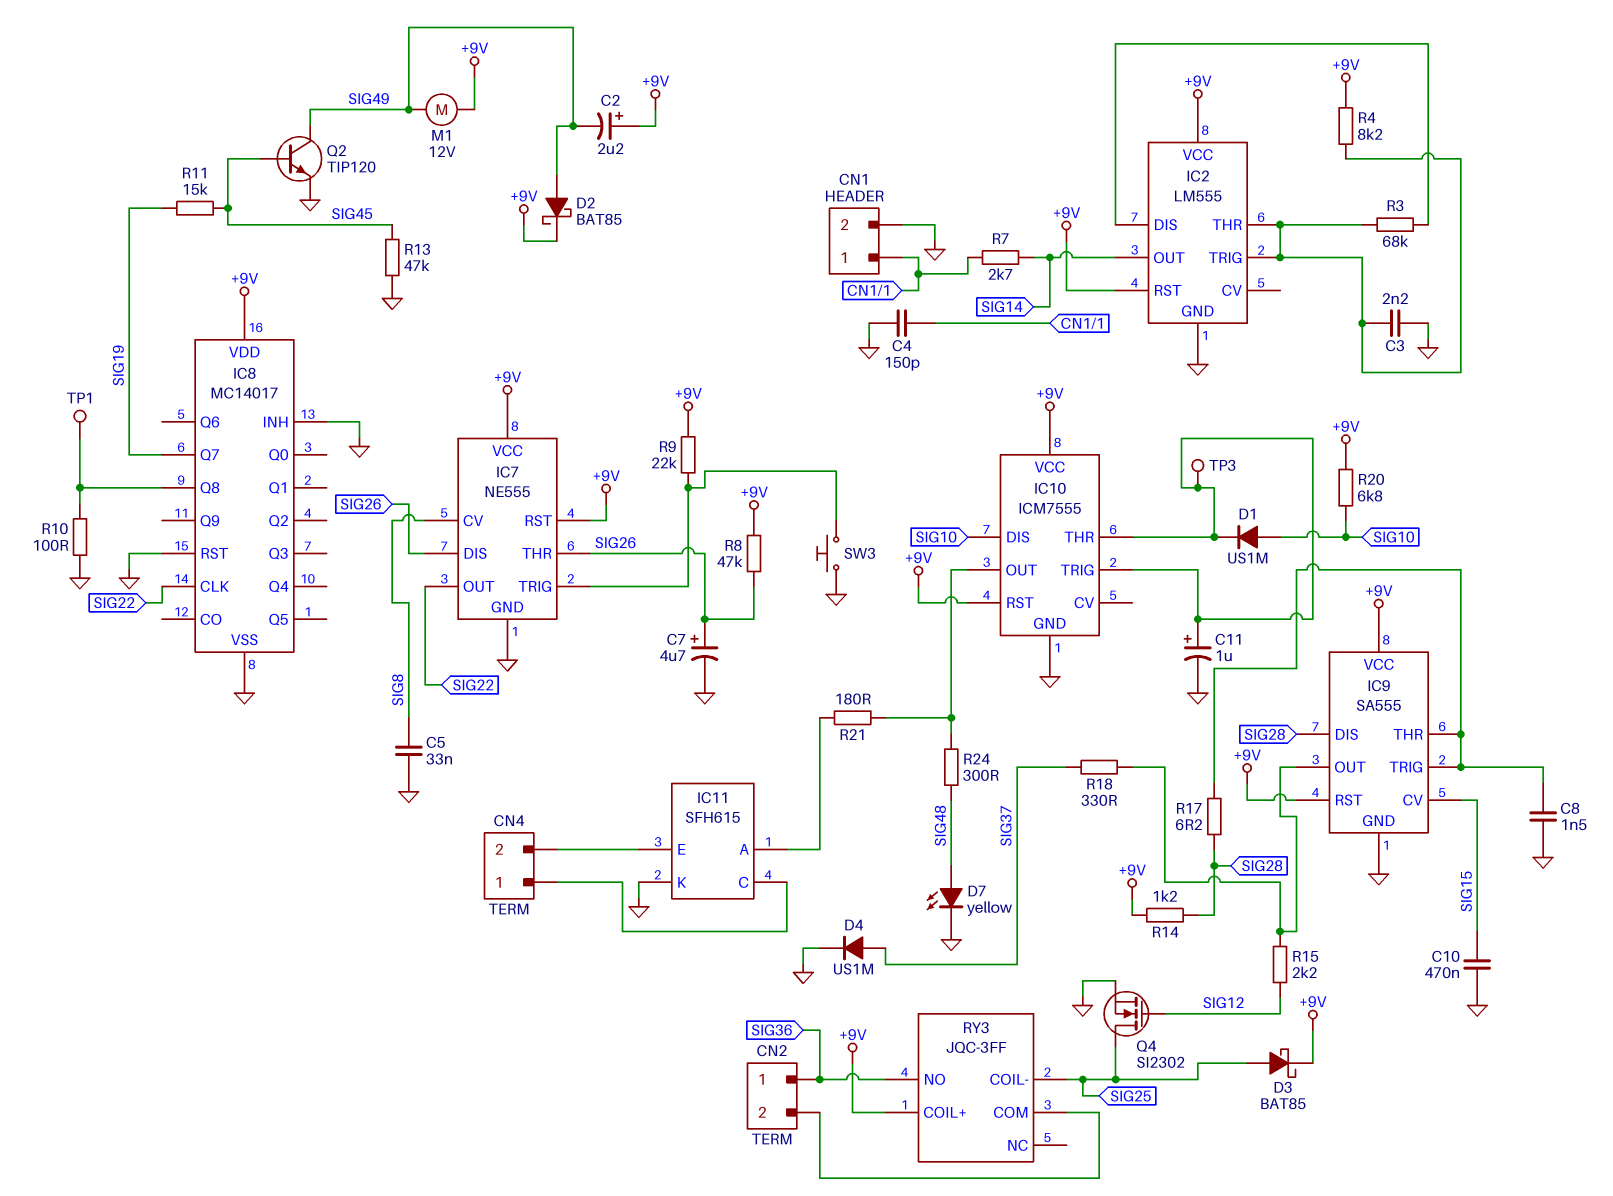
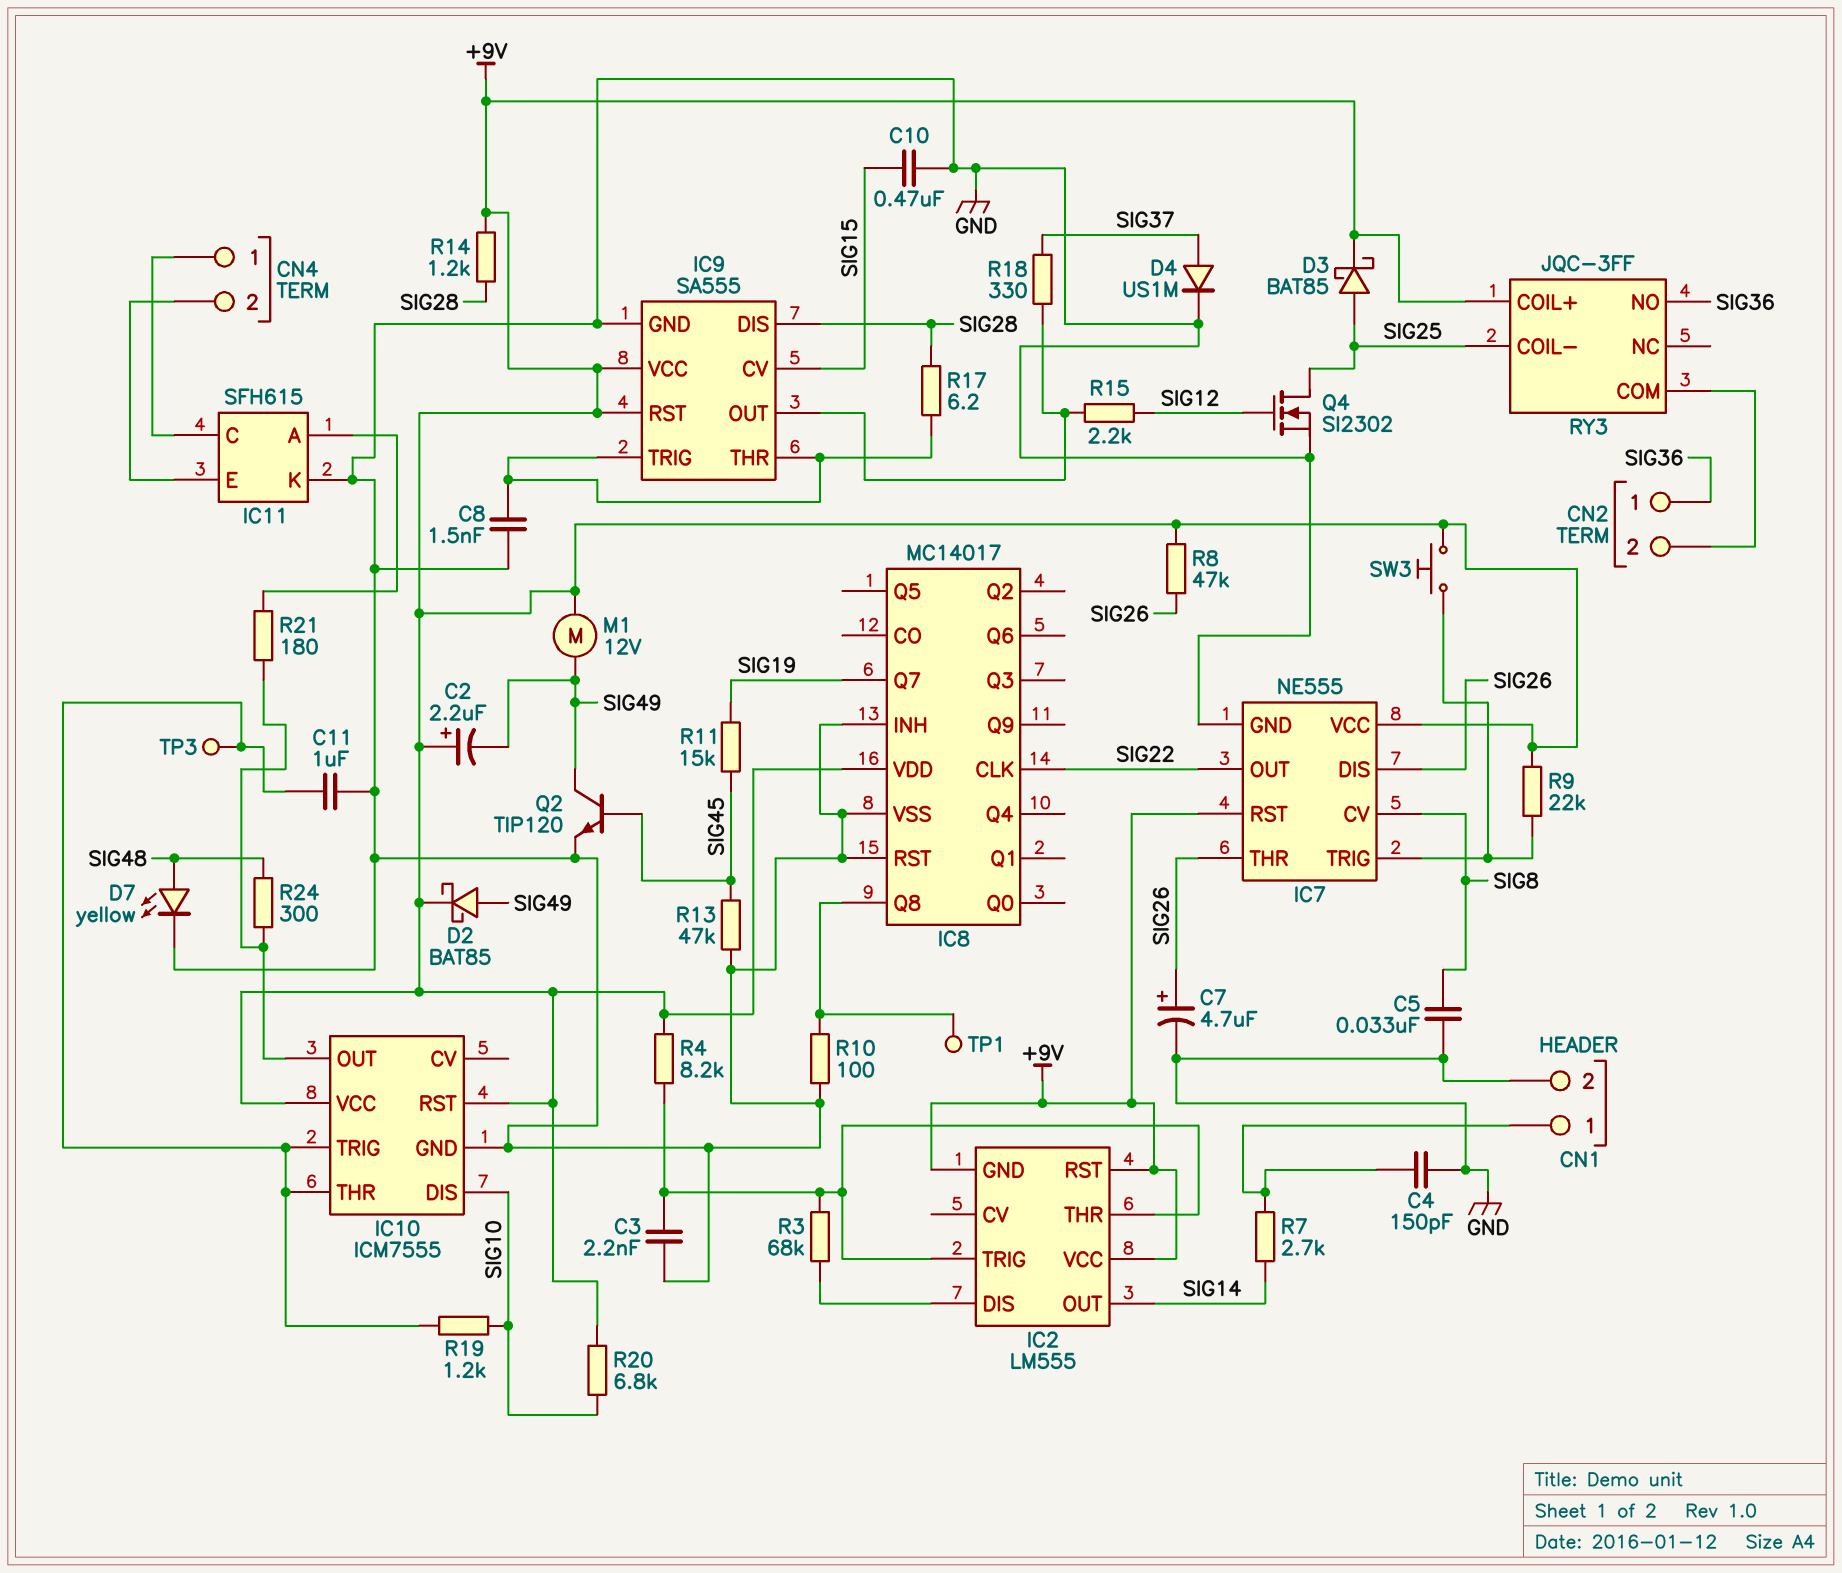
C11: 1uF (plus IC10/THR, minus GND) -> 1uF (GND, IC10/THR)
D1: diode US1M (A SIG10, K IC10/THR) -> none
IC2 pin GND: GND -> +9V
R19: none -> 1.2k (IC10/THR, SIG10)
SW3: button (GND, IC7/TRIG) -> button (+9V, IC7/TRIG)

